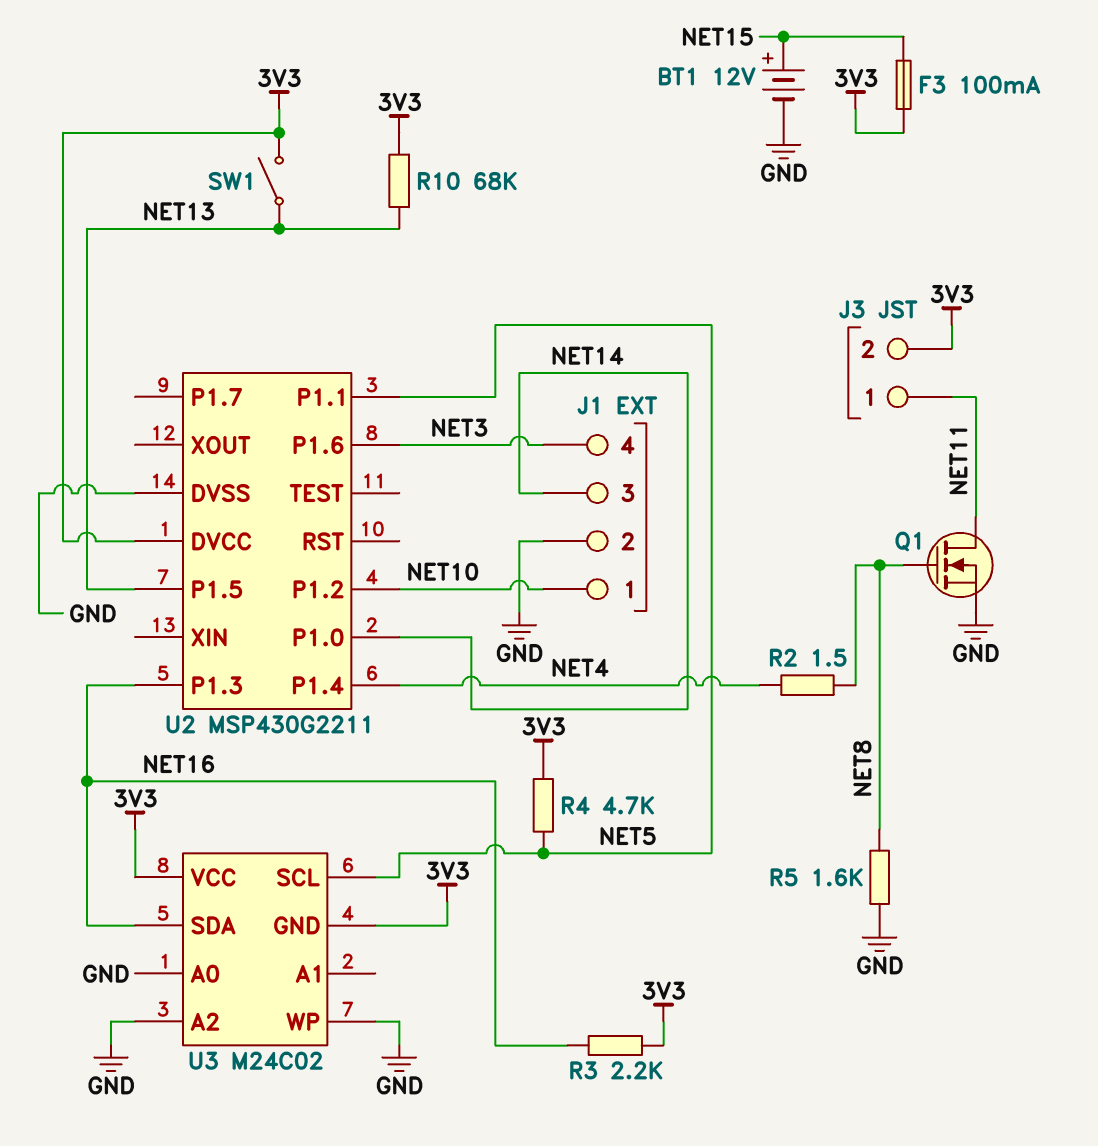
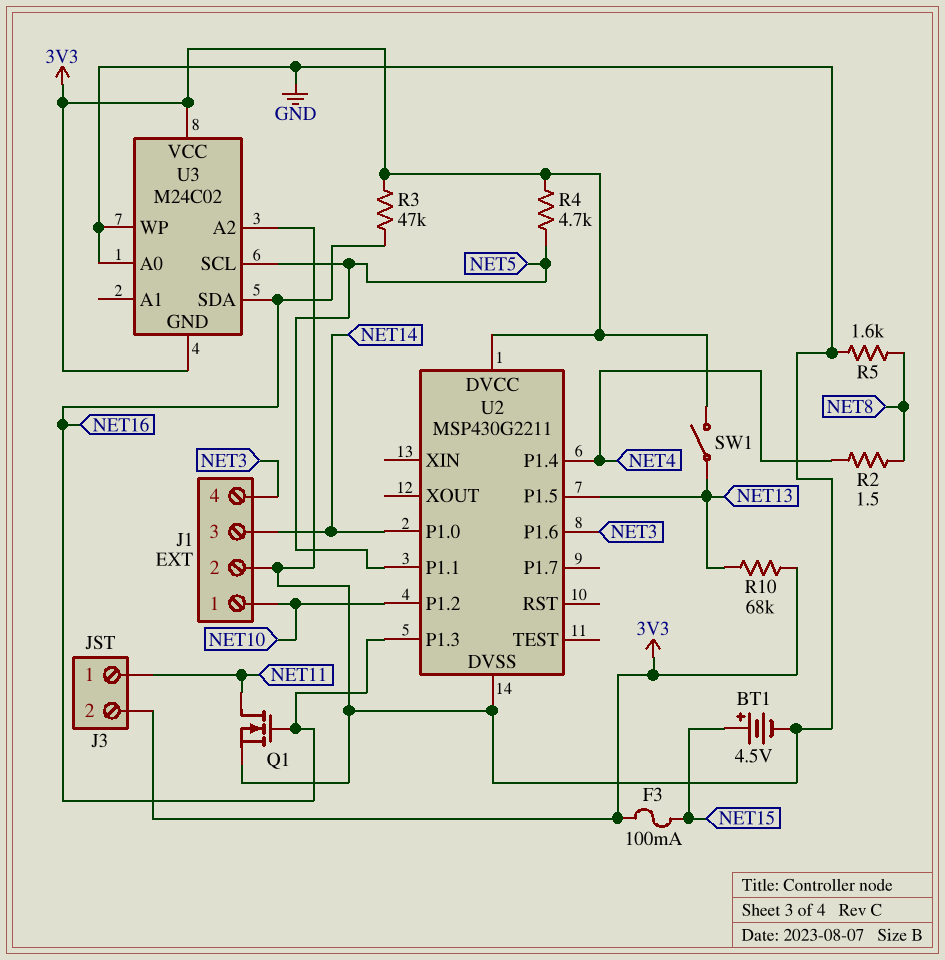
BT1: 12V (plus NET15, minus GND) -> 4.5V (plus NET15, minus GND)
Q1: NMOS (G NET8, D NET11, S GND) -> NMOS (G NET16, D NET11, S GND)
R3: 2.2k (3V3, NET16) -> 47k (3V3, NET16)

